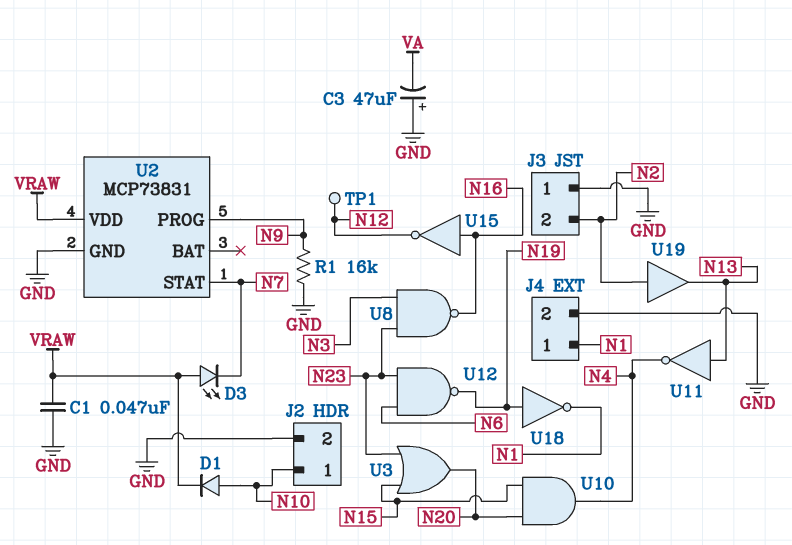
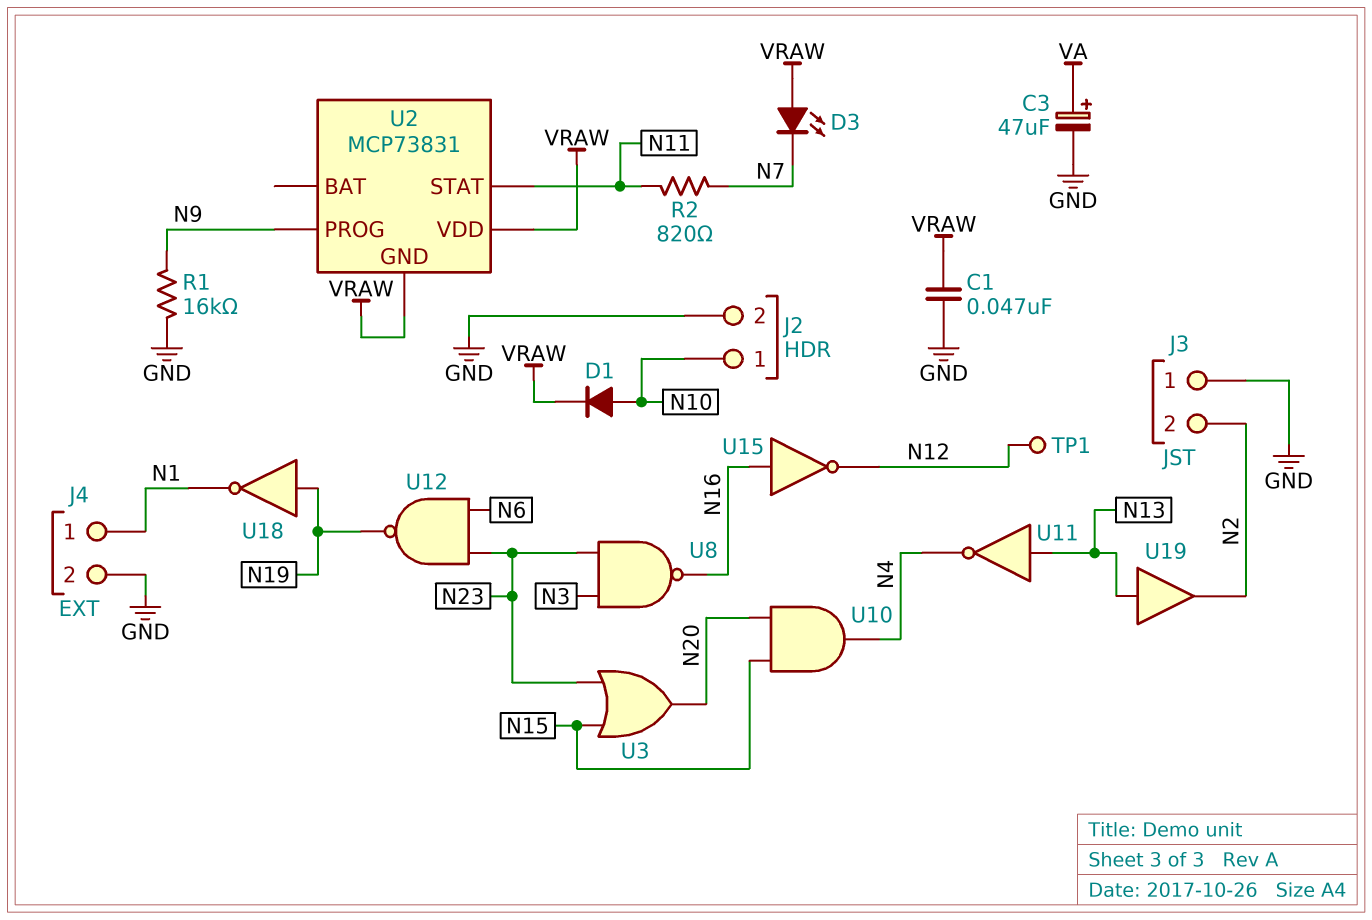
C3: 47uF (plus GND, minus VA) -> 47uF (plus VA, minus GND)
R2: none -> 820 (N7, N11)
U2 pin GND: GND -> VRAW
U2 pin STAT: N7 -> N11
U19: buffer (in N2, out N13) -> buffer (in N13, out N2)

